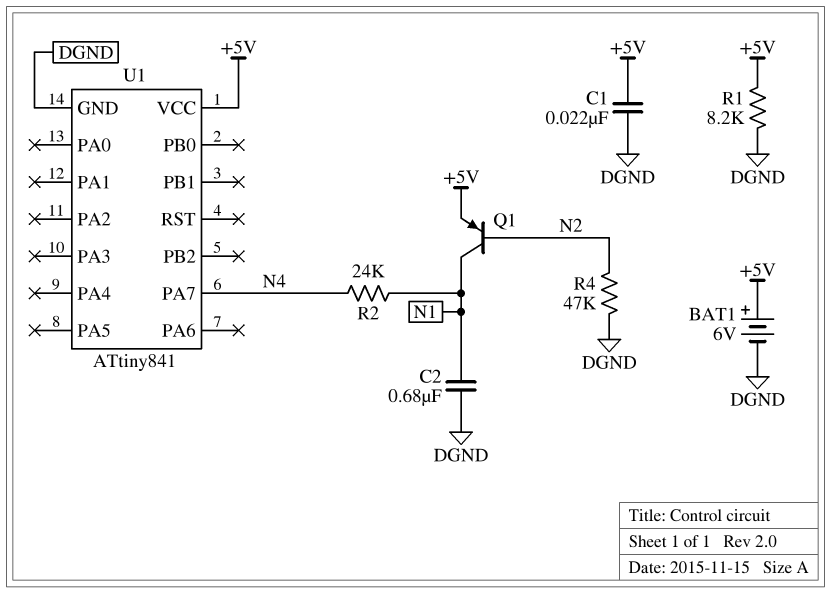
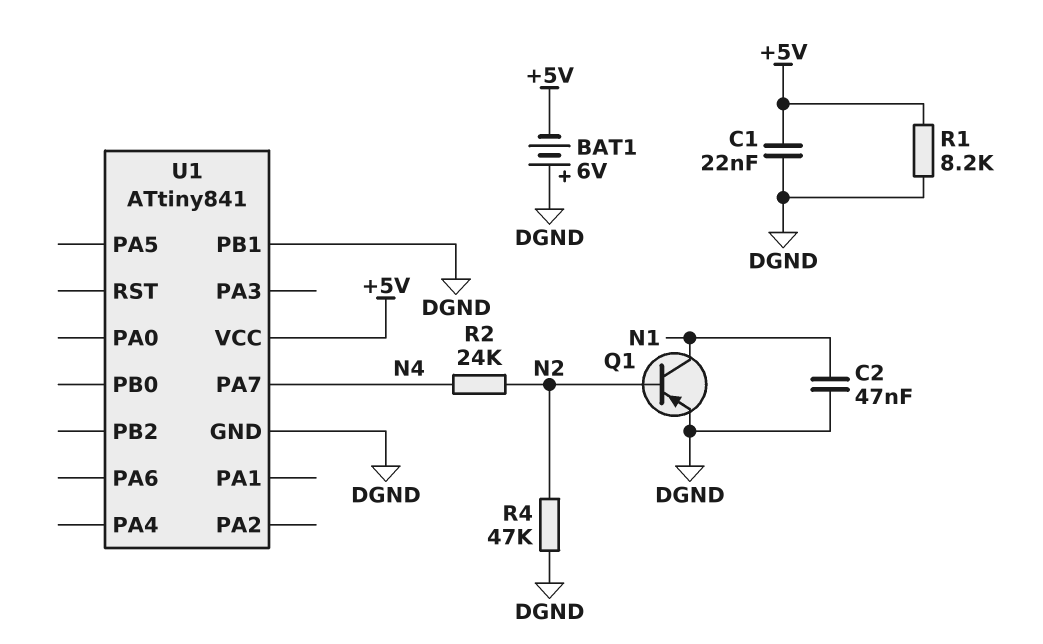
BAT1: 6V (plus +5V, minus DGND) -> 6V (plus DGND, minus +5V)
C2: 680nF (DGND, N1) -> 47nF (DGND, N1)
Q1: PNP (B N2, C N1, E +5V) -> PNP (B N2, C N1, E DGND)
R2: 24k (N1, N4) -> 24k (N2, N4)
U1 pin PB1: none -> DGND

